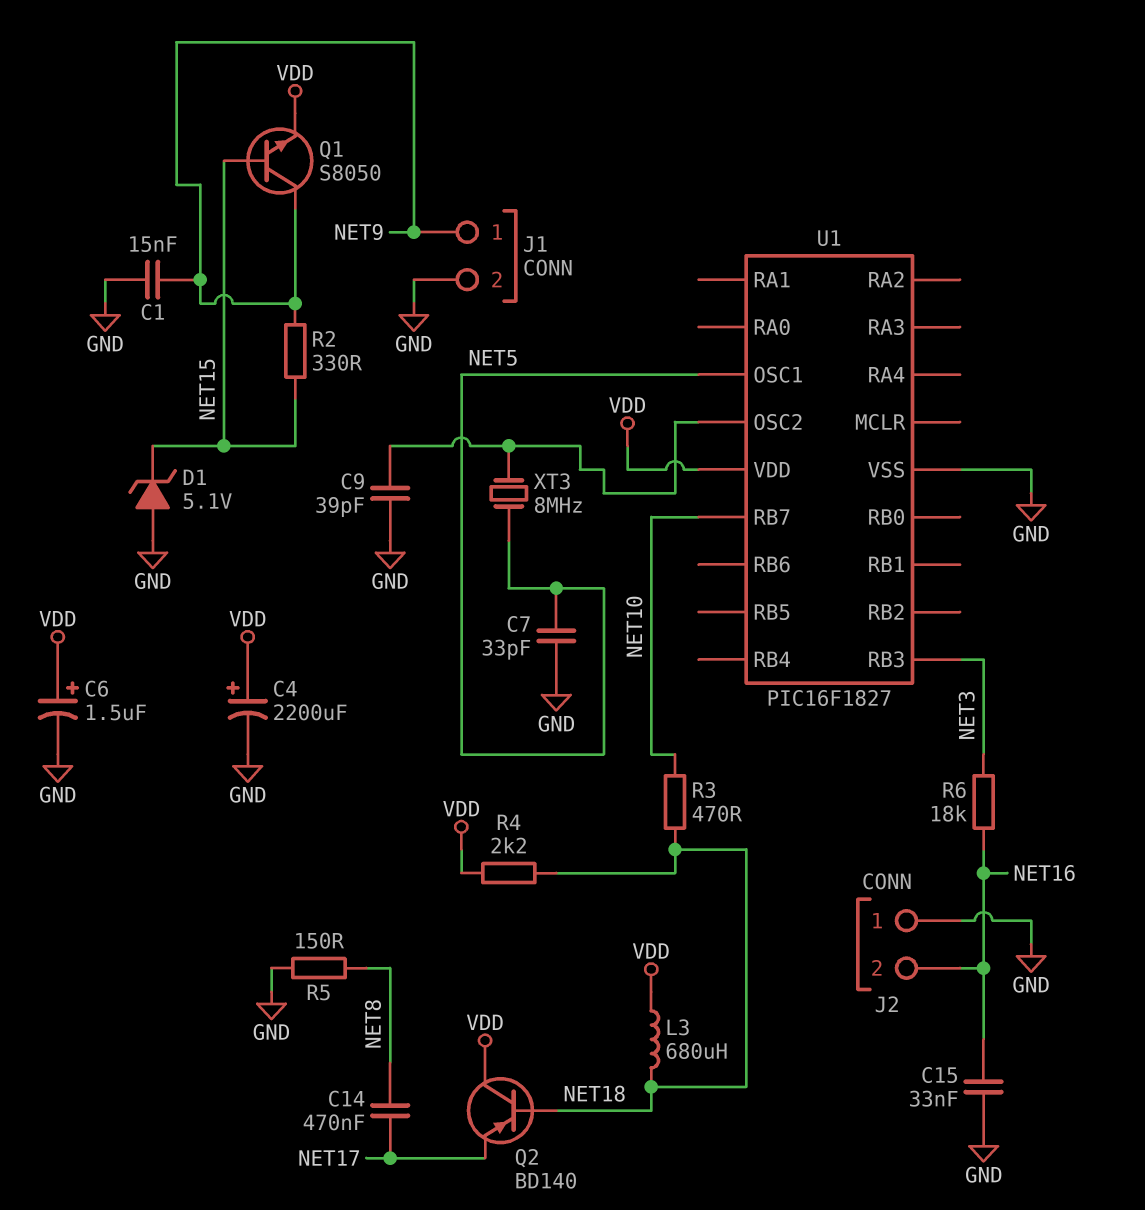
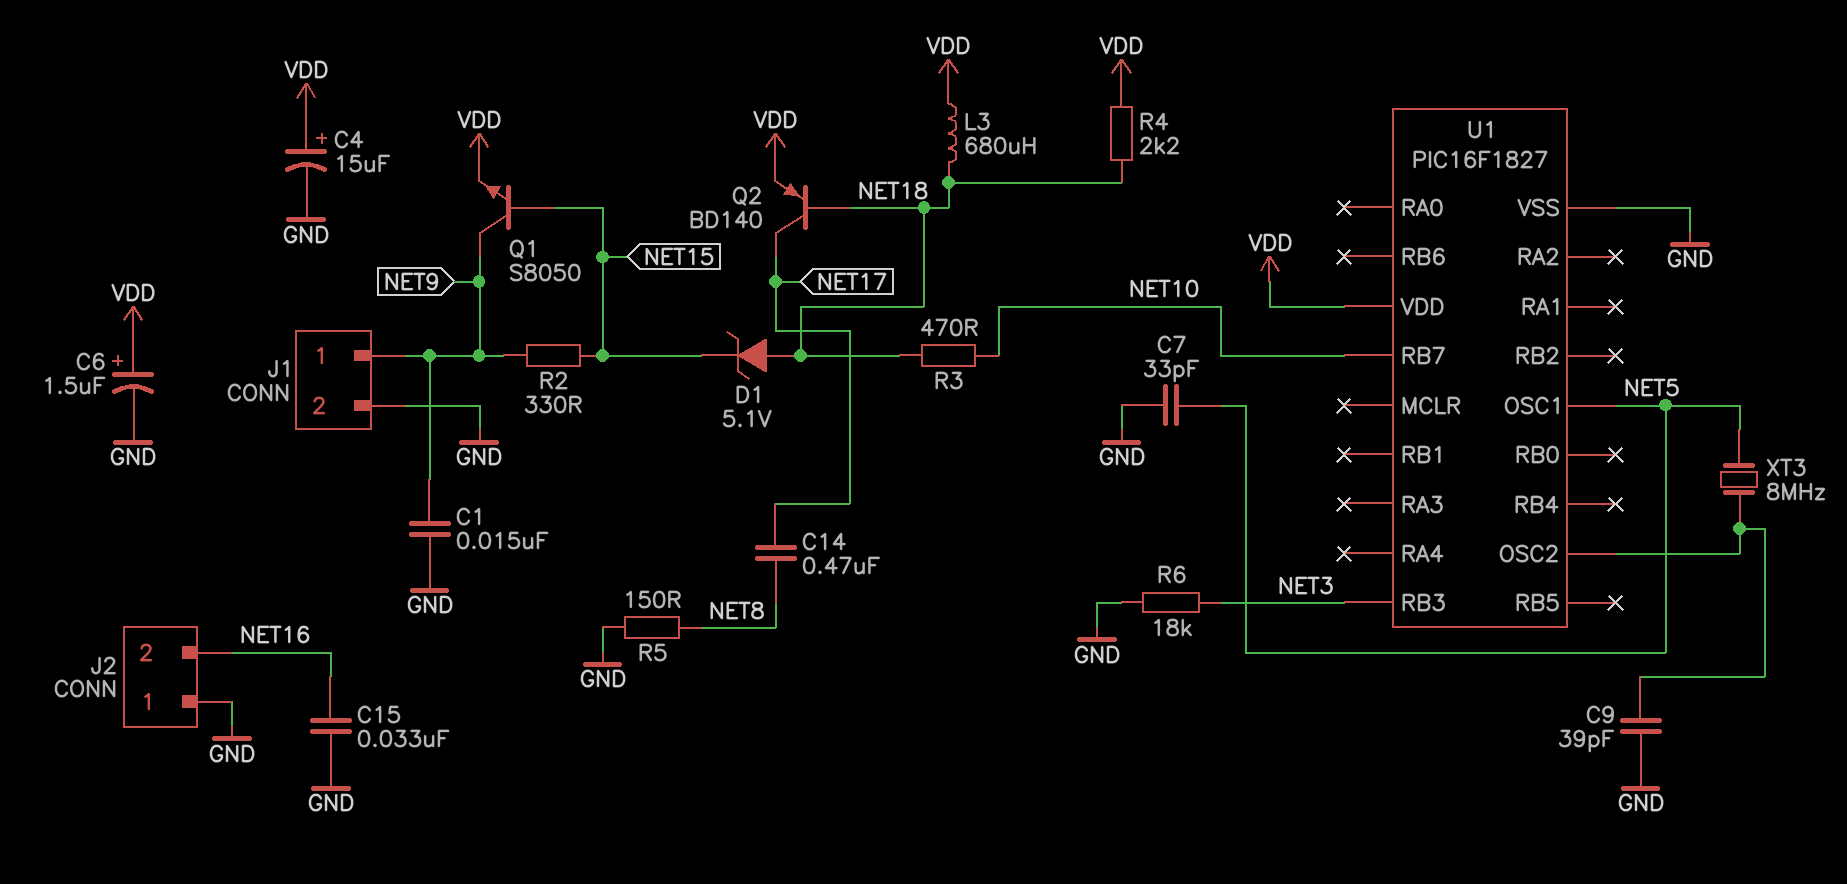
C4: 2200uF (plus VDD, minus GND) -> 15uF (plus VDD, minus GND)
D1: zener 5.1V (A GND, K NET15) -> zener 5.1V (A NET18, K NET15)
Q2: PNP BD140 (B NET18, C VDD, E NET17) -> PNP BD140 (B NET18, C NET17, E VDD)
R6: 18k (NET3, NET16) -> 18k (GND, NET3)

